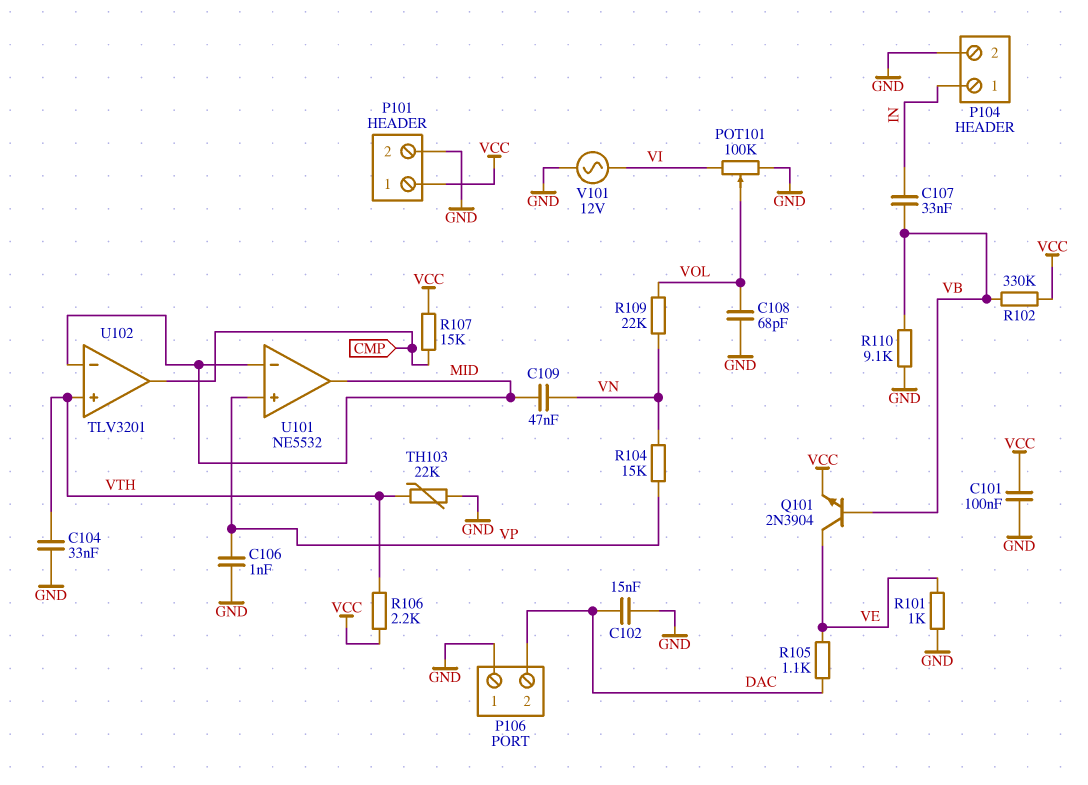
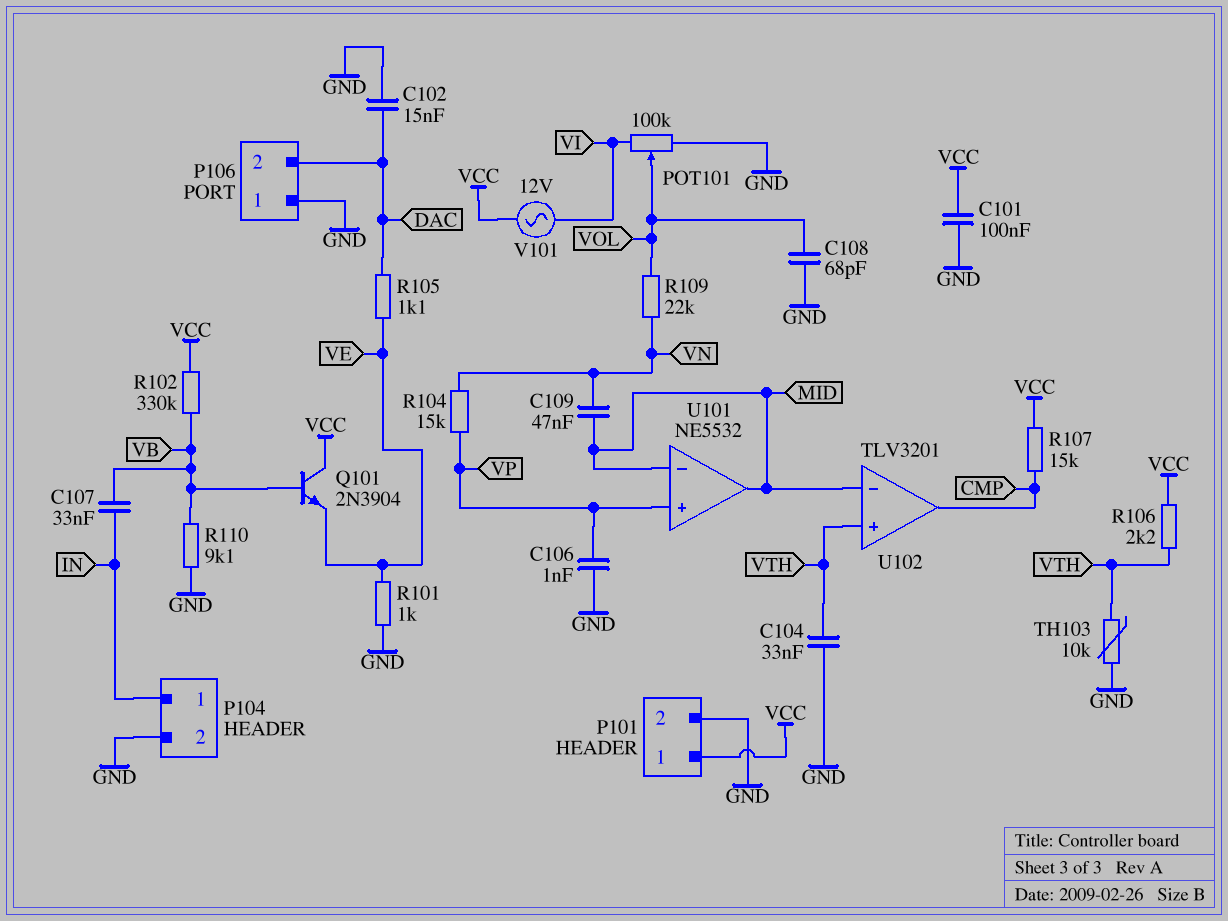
Q101: NPN 2N3904 (B VB, C VE, E VCC) -> NPN 2N3904 (B VB, C VCC, E VE)
TH103: 22k (GND, VTH) -> 10k (GND, VTH)
V101: AC 12V (GND, VI) -> AC 12V (VCC, VI)

